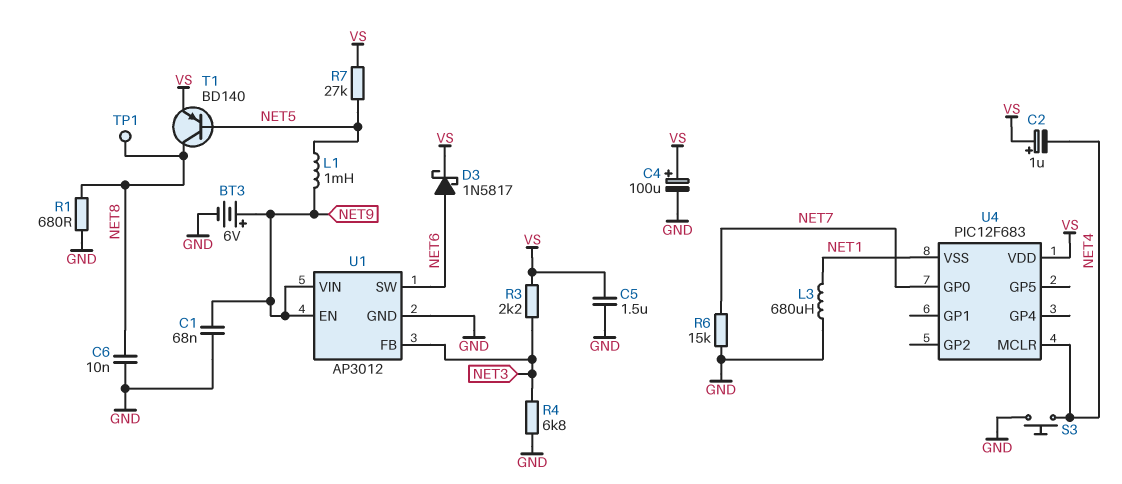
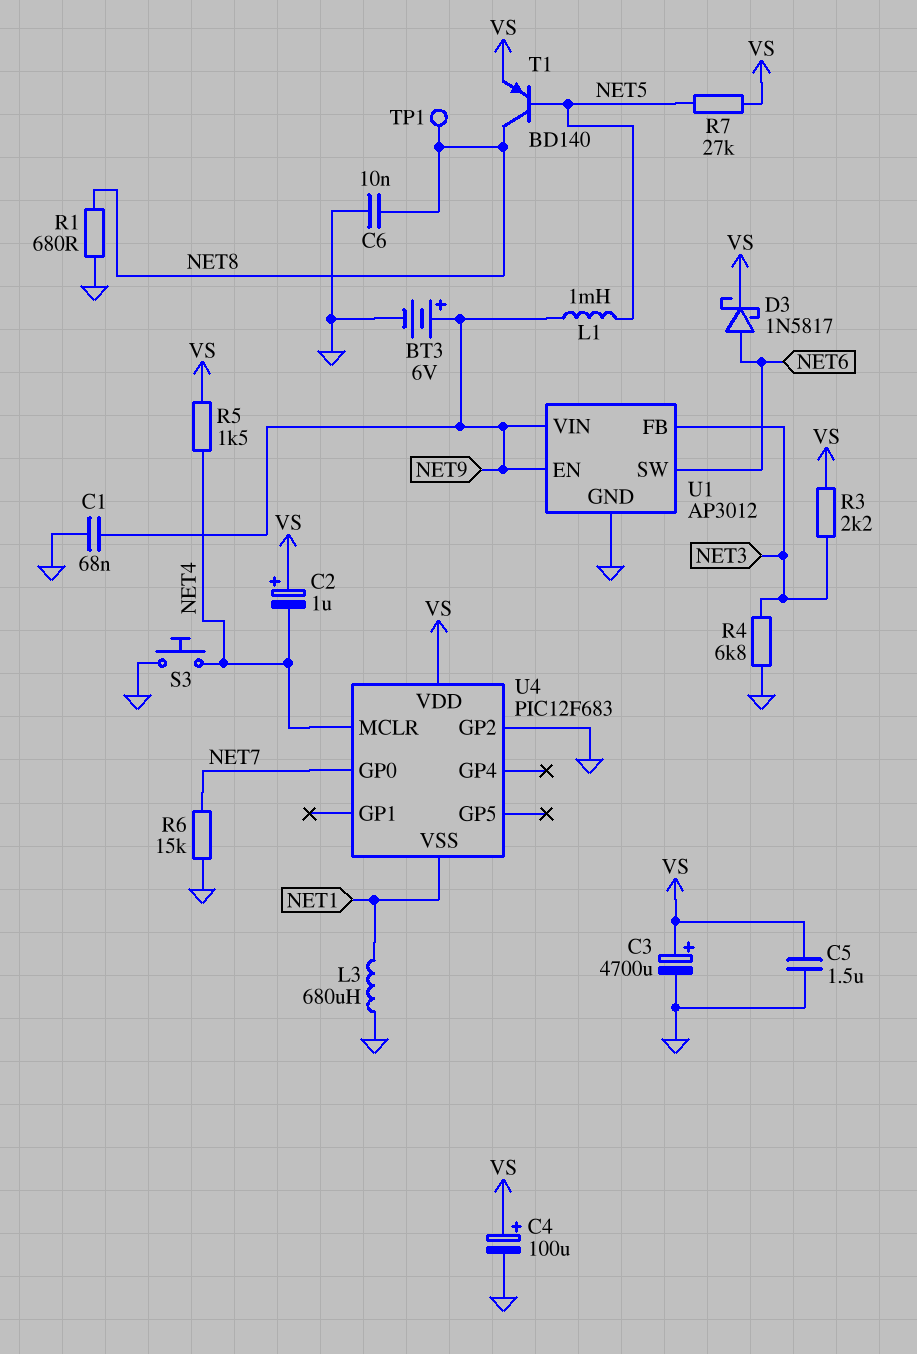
C3: none -> 4700uF (plus VS, minus GND)
R5: none -> 1.5k (NET4, VS)
U4 pin GP2: none -> GND

